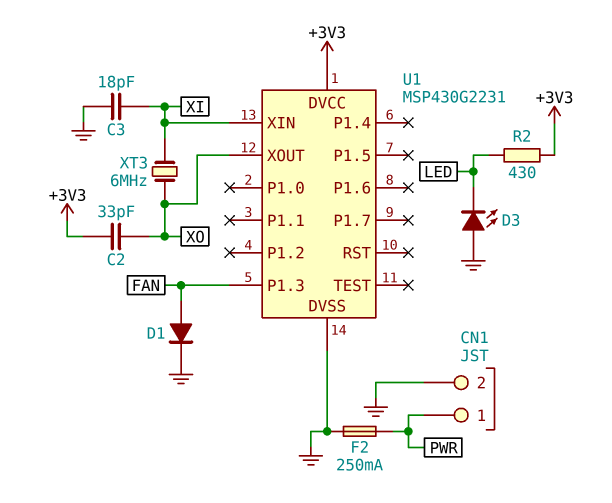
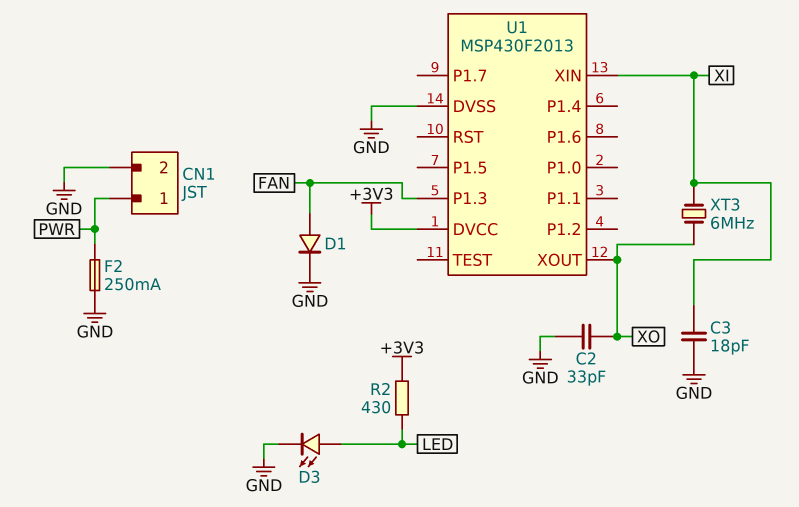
C2: 33pF (+3V3, XO) -> 33pF (GND, XO)
D3: LED (A GND, K LED) -> LED (A LED, K GND)
U1: MSP430G2231 -> MSP430F2013

